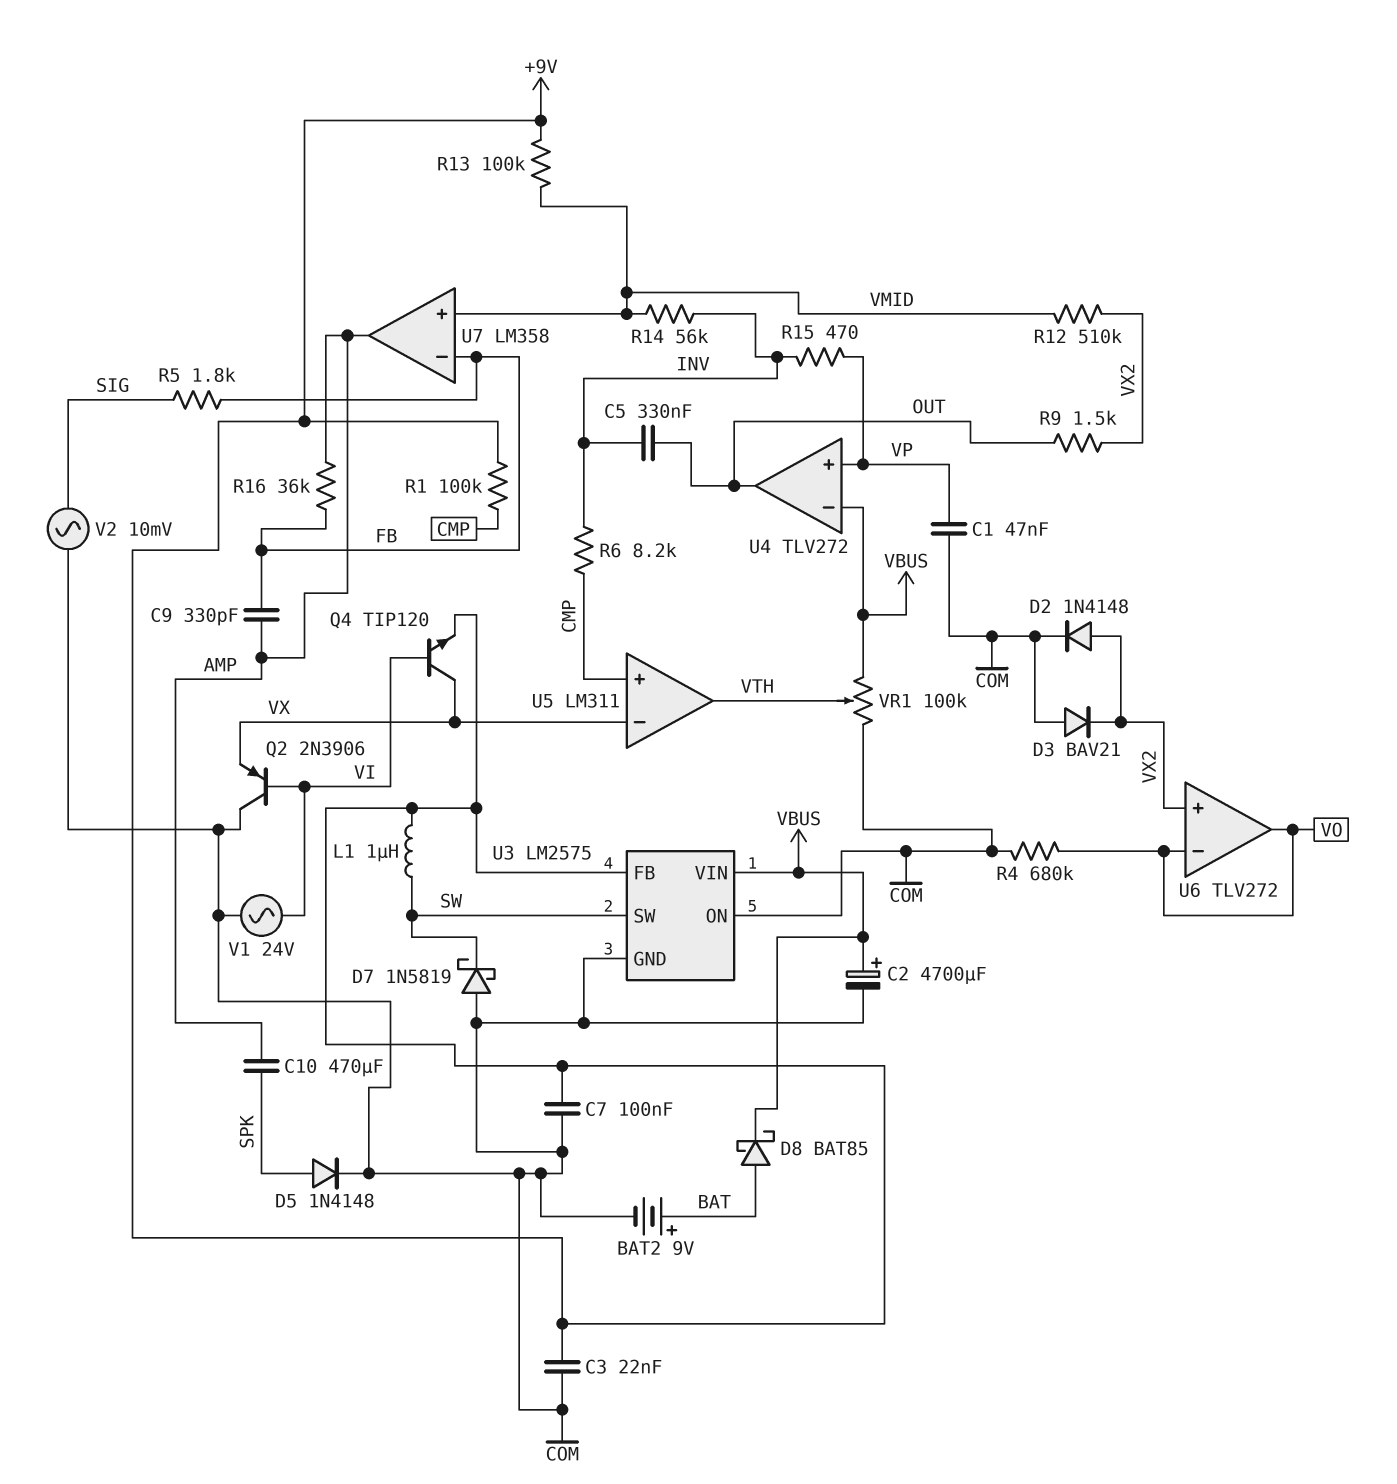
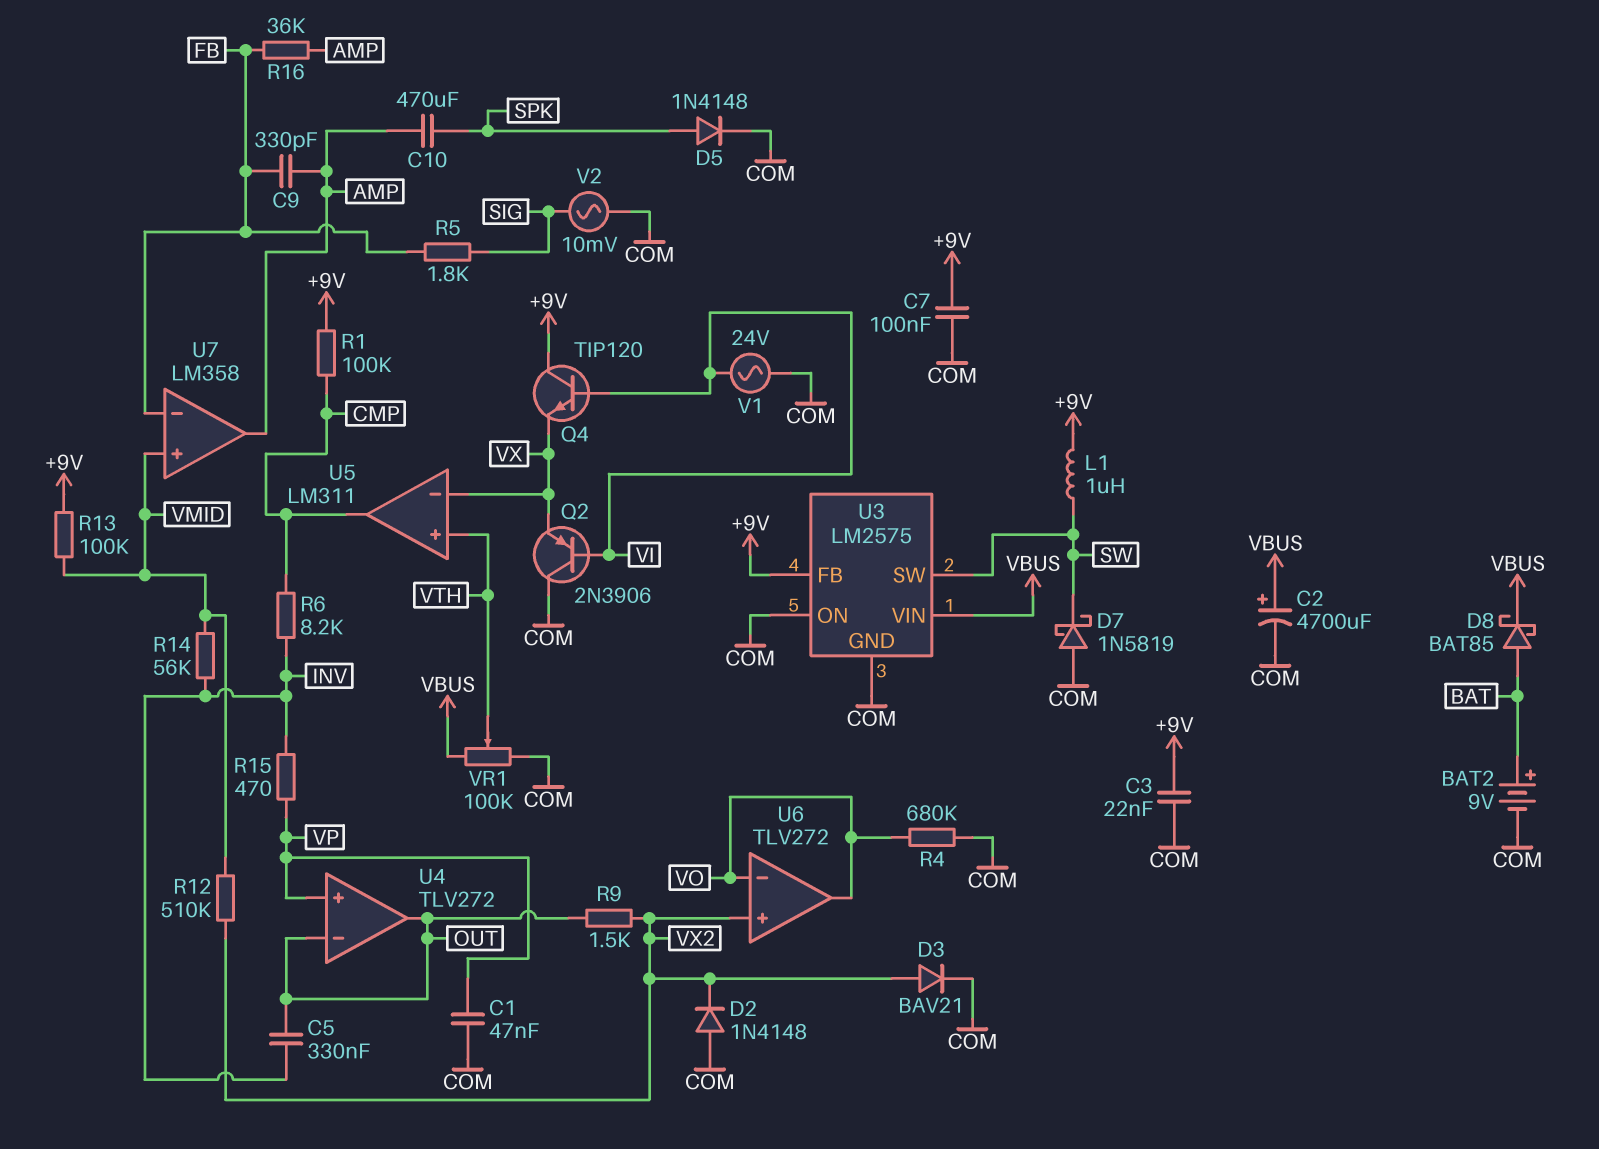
D2: diode 1N4148 (A VX2, K COM) -> diode 1N4148 (A COM, K VX2)
D3: diode BAV21 (A COM, K VX2) -> diode BAV21 (A VX2, K COM)
Q4: NPN TIP120 (B VI, C VX, E +9V) -> NPN TIP120 (B VI, C +9V, E VX)
U4 pin in-: VBUS -> OUT
U5 pin in+: CMP -> VTH
U5 pin out: VTH -> CMP

